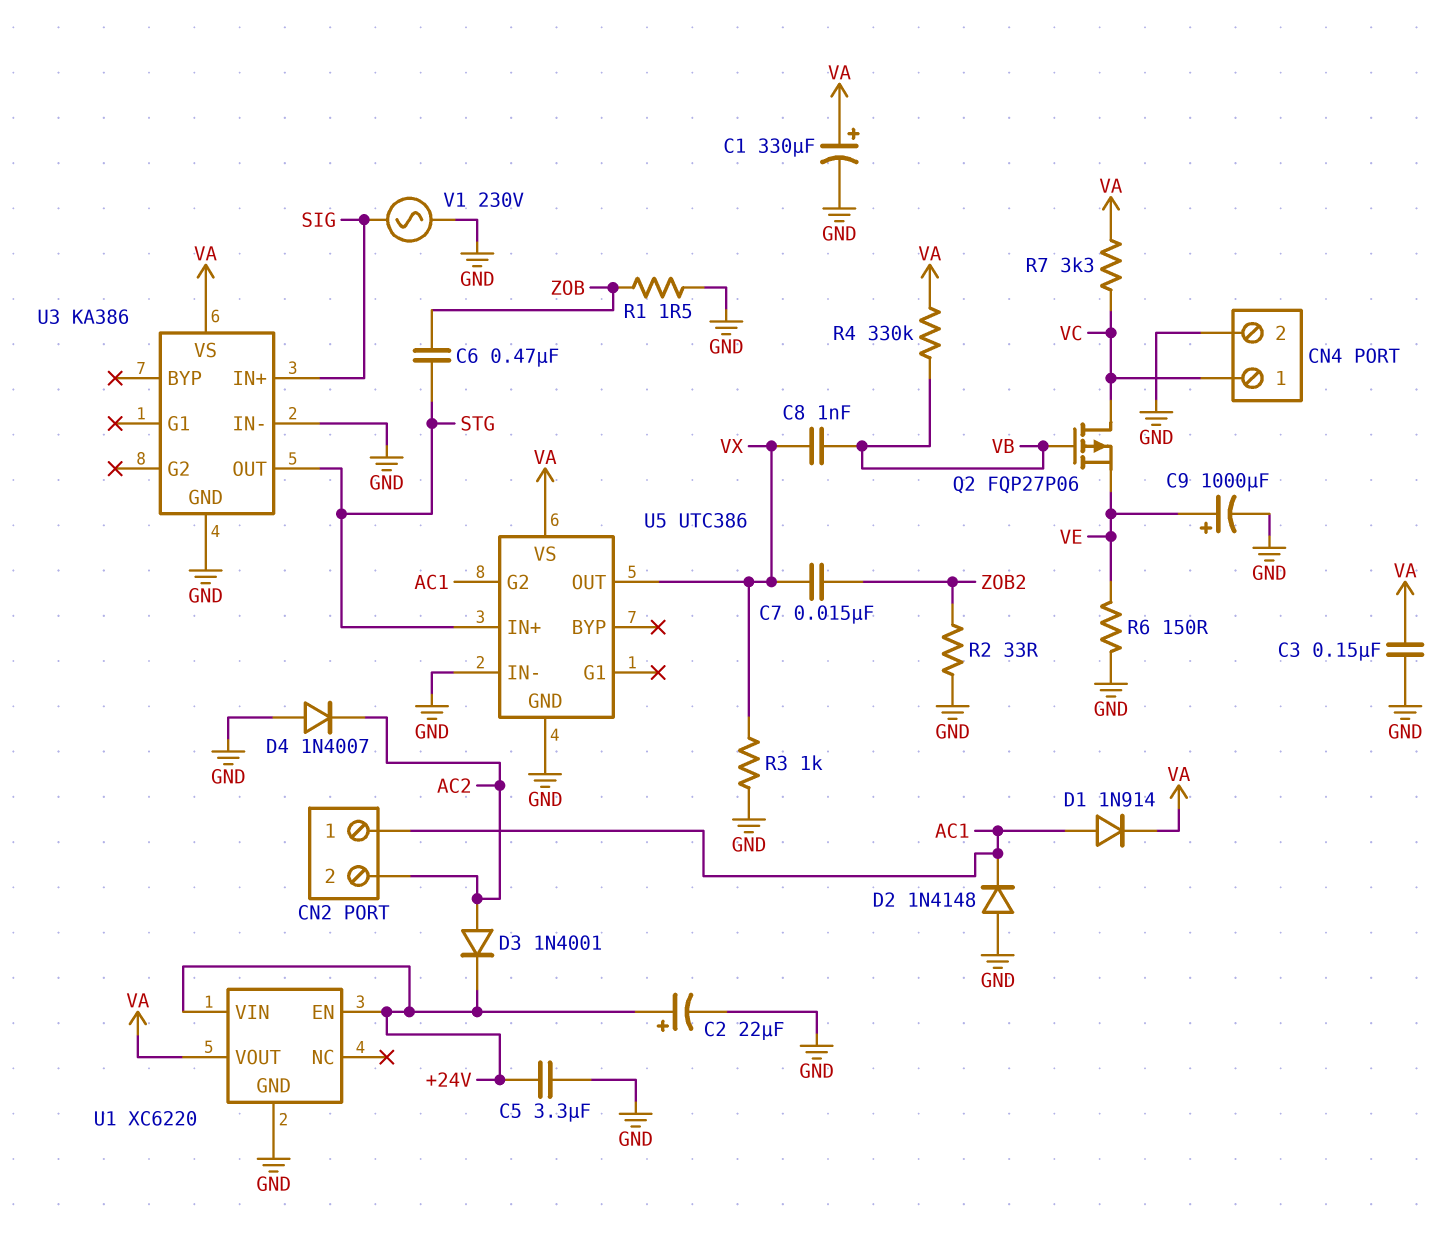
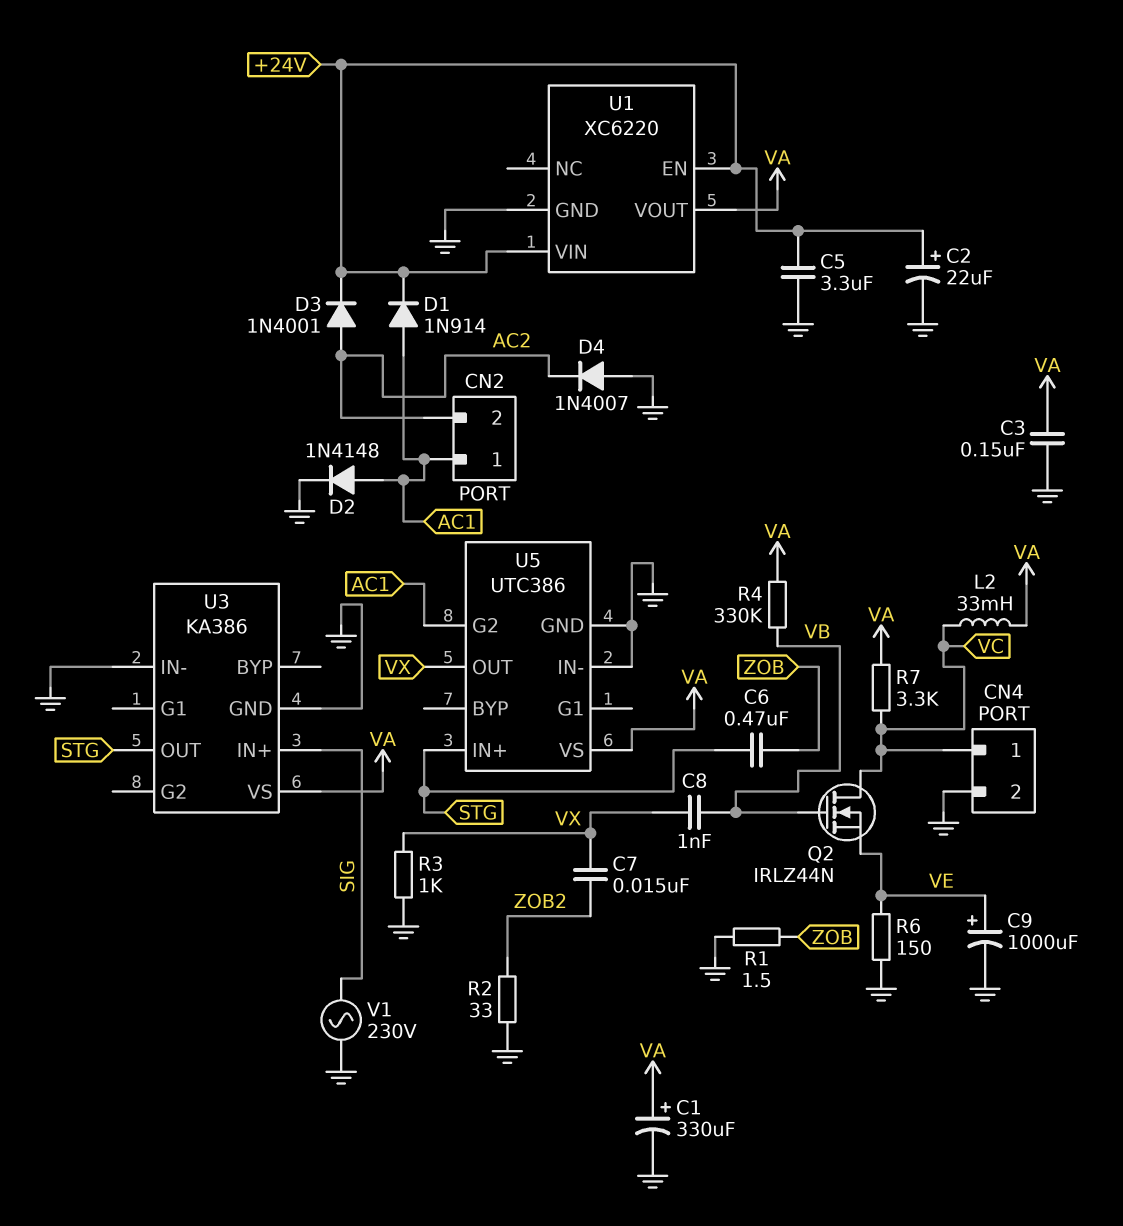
D1: diode 1N914 (A AC1, K VA) -> diode 1N914 (A AC1, K +24V)
D2: diode 1N4148 (A GND, K AC1) -> diode 1N4148 (A AC1, K GND)
L2: none -> 33mH (VA, VC)
Q2: PMOS FQP27P06 (G VB, D VC, S VE) -> NMOS IRLZ44N (G VB, D VC, S VE)

